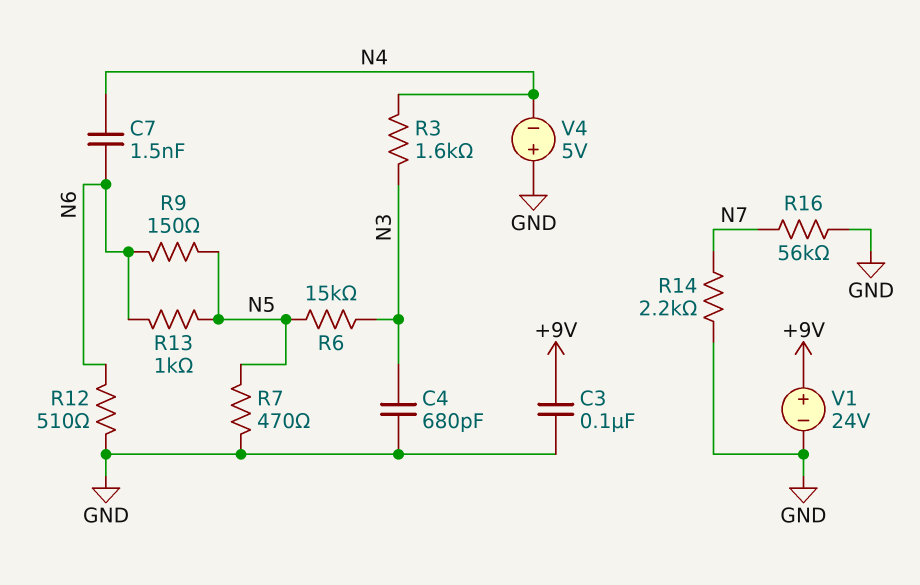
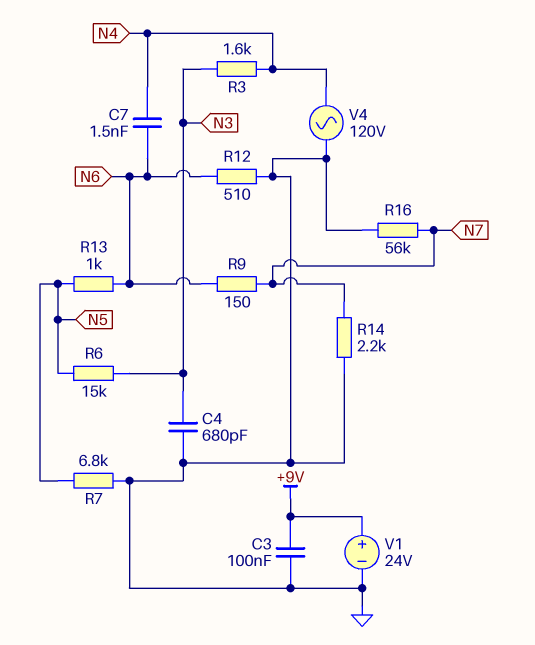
R7: 470 (GND, N5) -> 6.8k (GND, N5)
R9: 150 (N5, N6) -> 150 (N6, N7)
V4: 5V (plus GND, minus N4) -> AC 120V (GND, N4)

